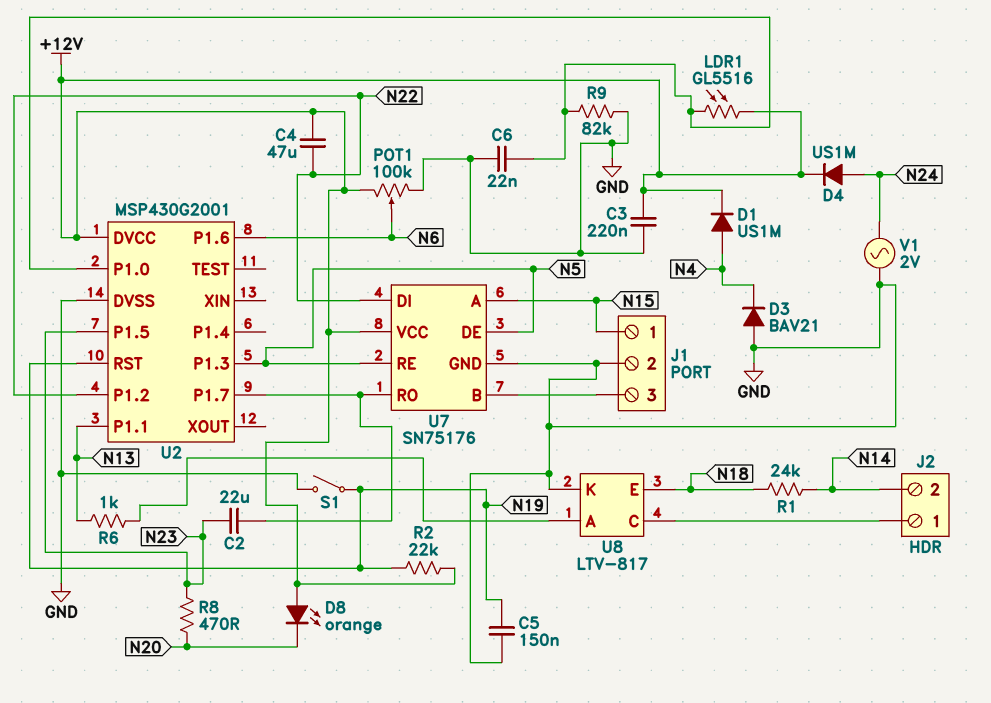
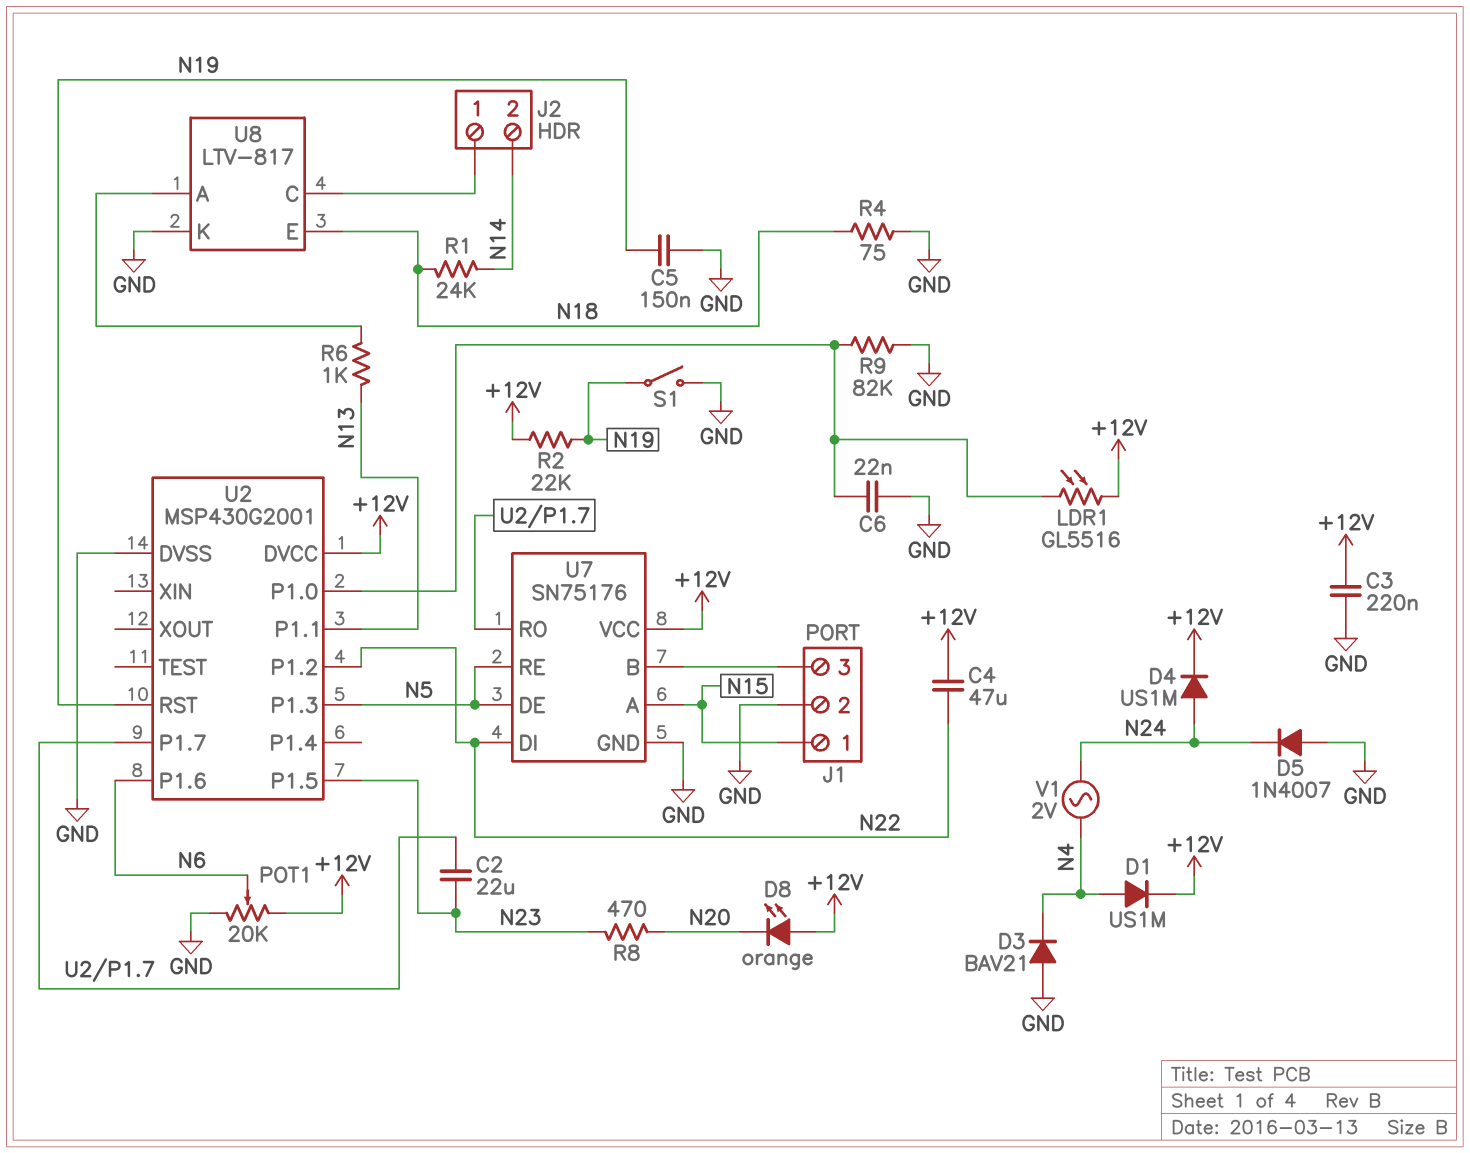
D5: none -> diode 1N4007 (A GND, K N24)
POT1: 100k (+12V, GND, wiper N6) -> 20k (+12V, GND, wiper N6)
R4: none -> 75 (GND, N18)
V1: AC 2V (GND, N24) -> AC 2V (N4, N24)

